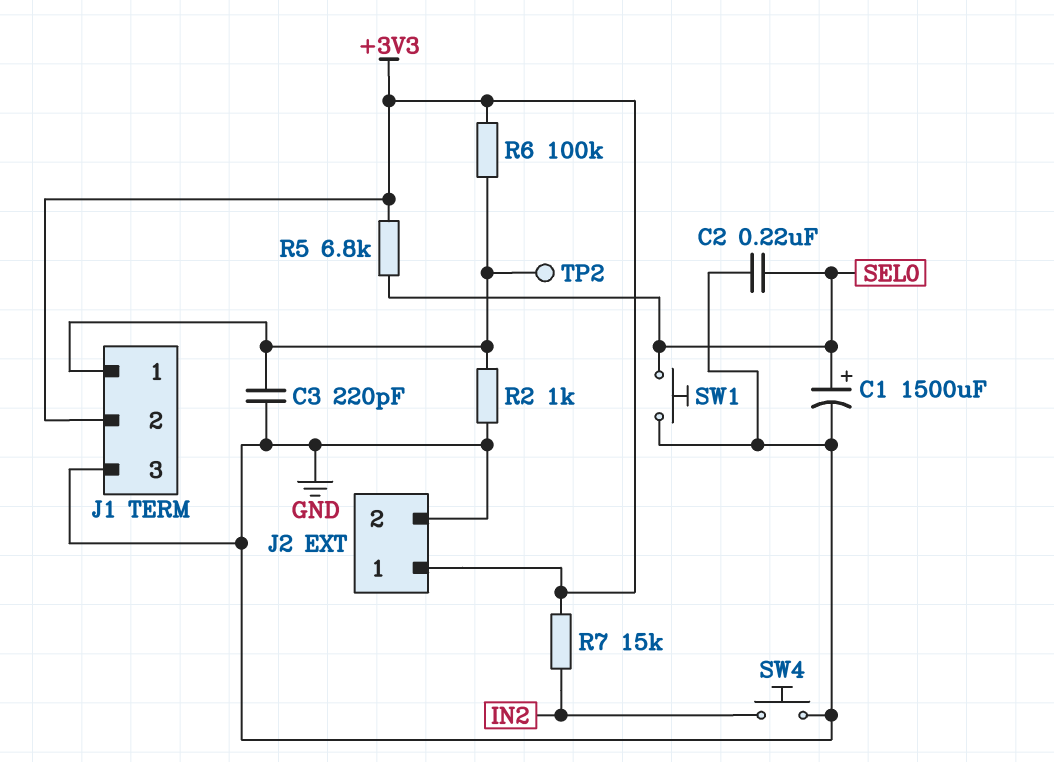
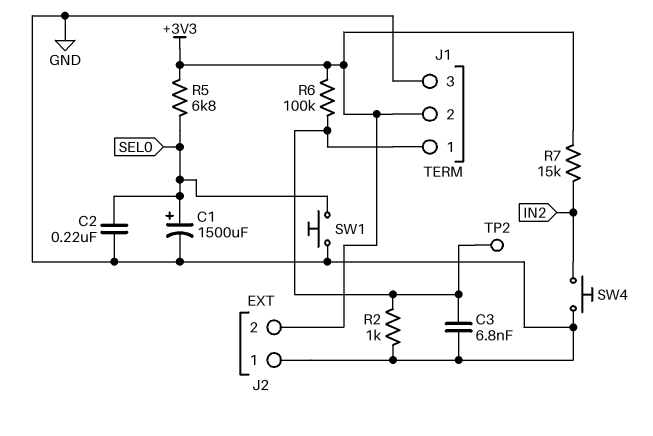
C3: 220pF (GND, J1/1) -> 6.8nF (GND, J1/1)
J2 pin 1: +3V3 -> GND
J2 pin 2: GND -> +3V3

